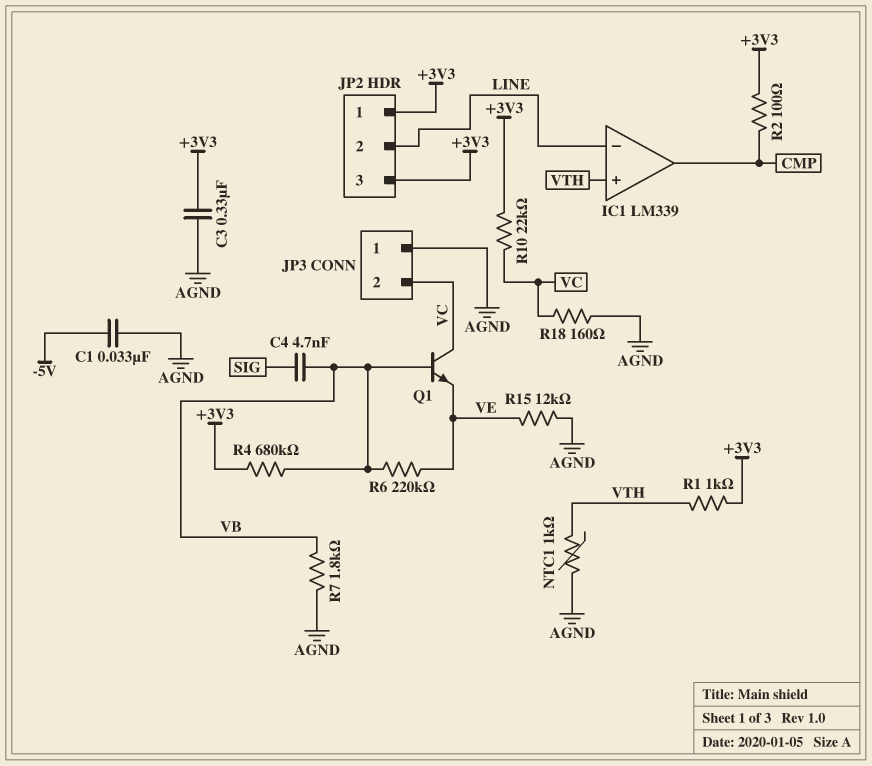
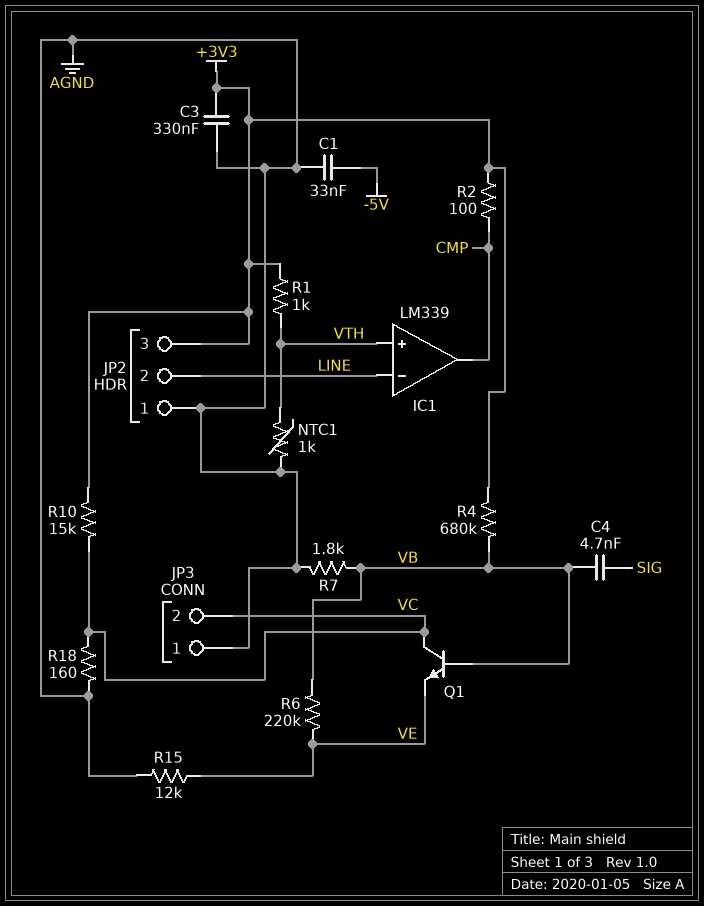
JP2 pin 1: +3V3 -> AGND
R10: 22k (+3V3, VC) -> 15k (+3V3, VC)

